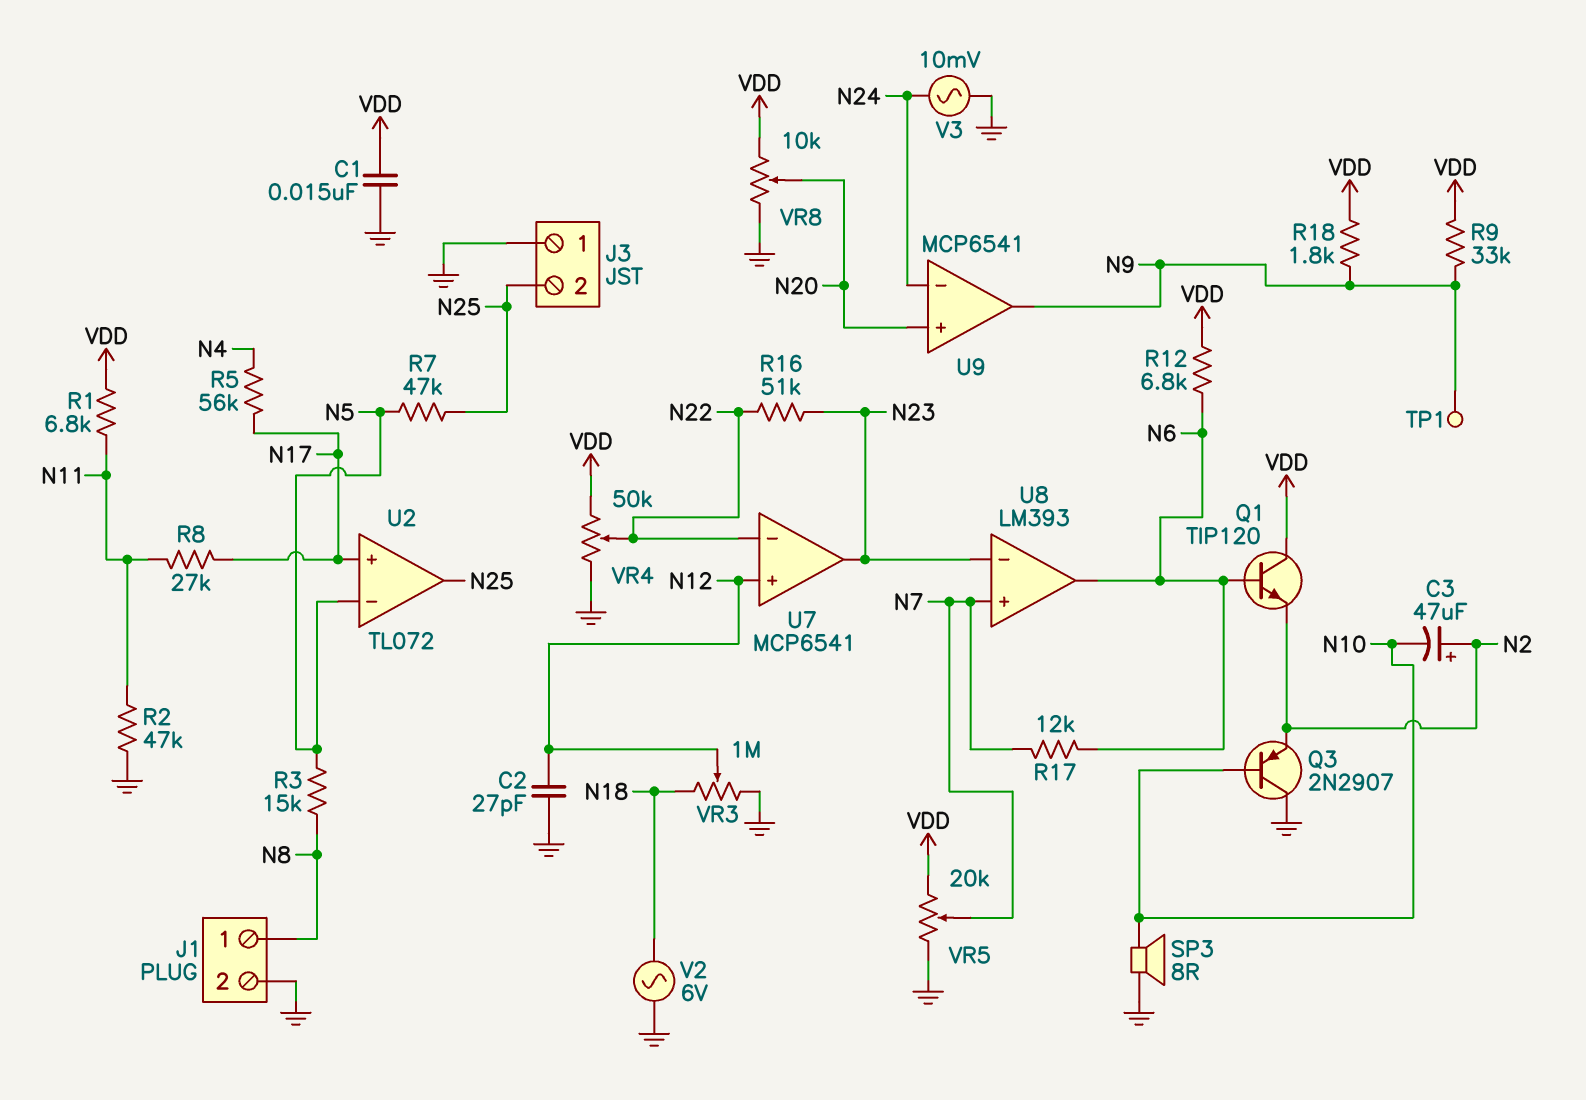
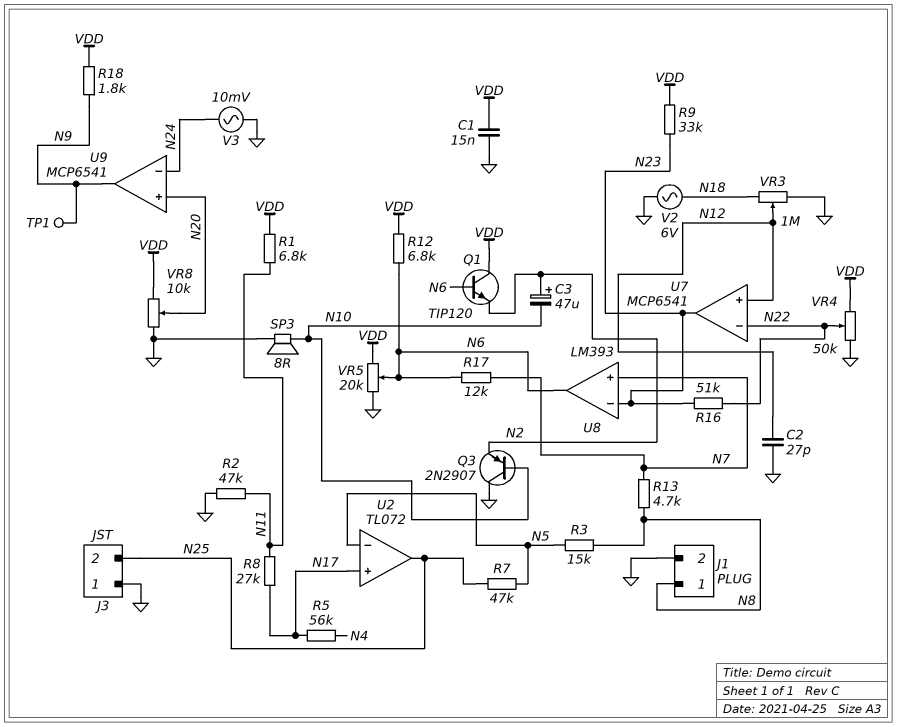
R9: 33k (N9, VDD) -> 33k (N23, VDD)
R13: none -> 4.7k (N7, N8)
VR5: 20k (GND, VDD, wiper N7) -> 20k (GND, VDD, wiper N6)

